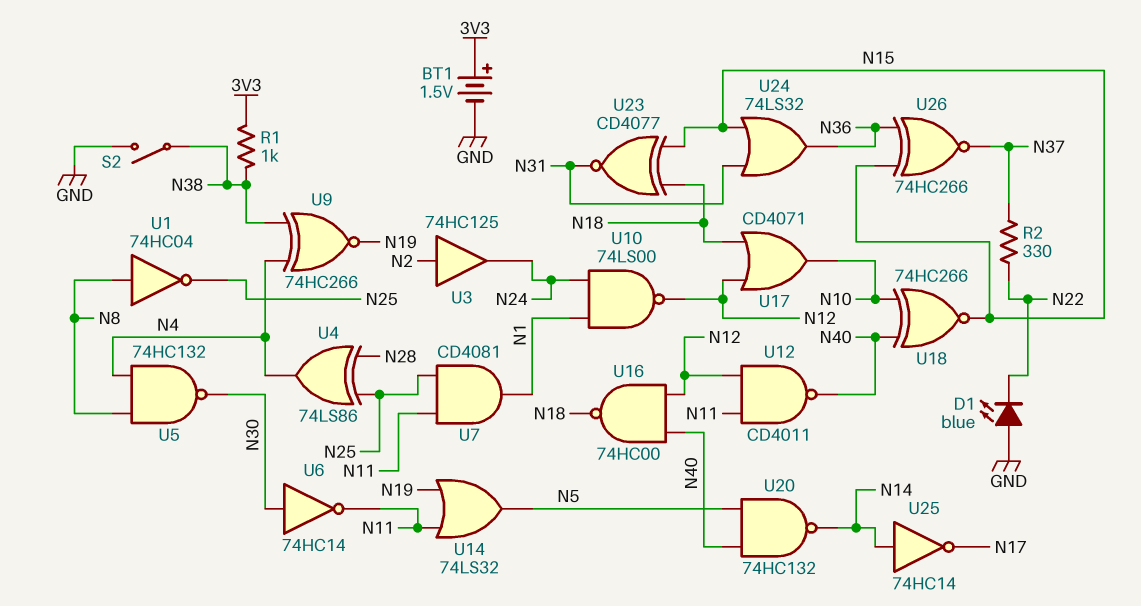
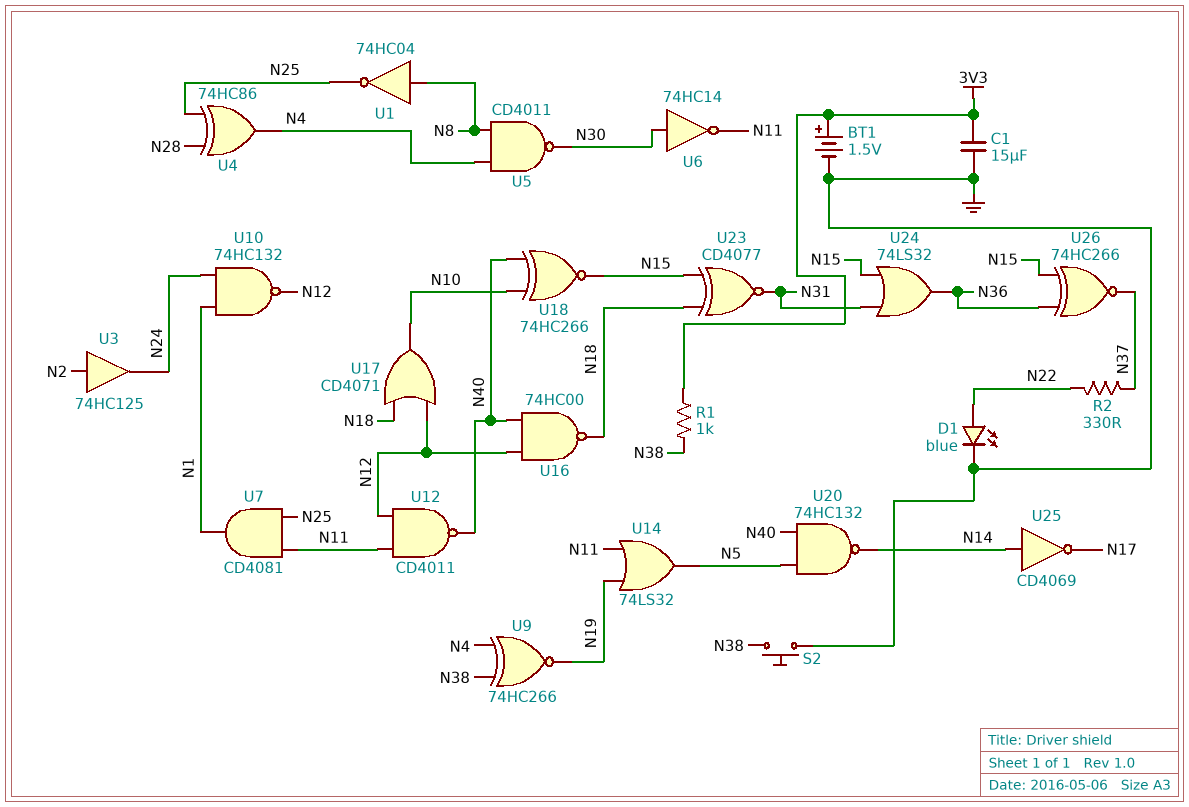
C1: none -> 15uF (3V3, GND)
D1: LED blue (A GND, K N22) -> LED blue (A N22, K GND)
S2: switch (GND, N38) -> button (GND, N38)
U4: XOR 74LS86 (in N25, in N28, out N4) -> XOR 74HC86 (in N25, in N28, out N4)
U5: NAND 74HC132 (in N4, in N8, out N30) -> NAND CD4011 (in N4, in N8, out N30)
U10: NAND 74LS00 (in N1, in N24, out N12) -> NAND 74HC132 (in N1, in N24, out N12)
U25: NOT 74HC14 (in N14, out N17) -> NOT CD4069 (in N14, out N17)

